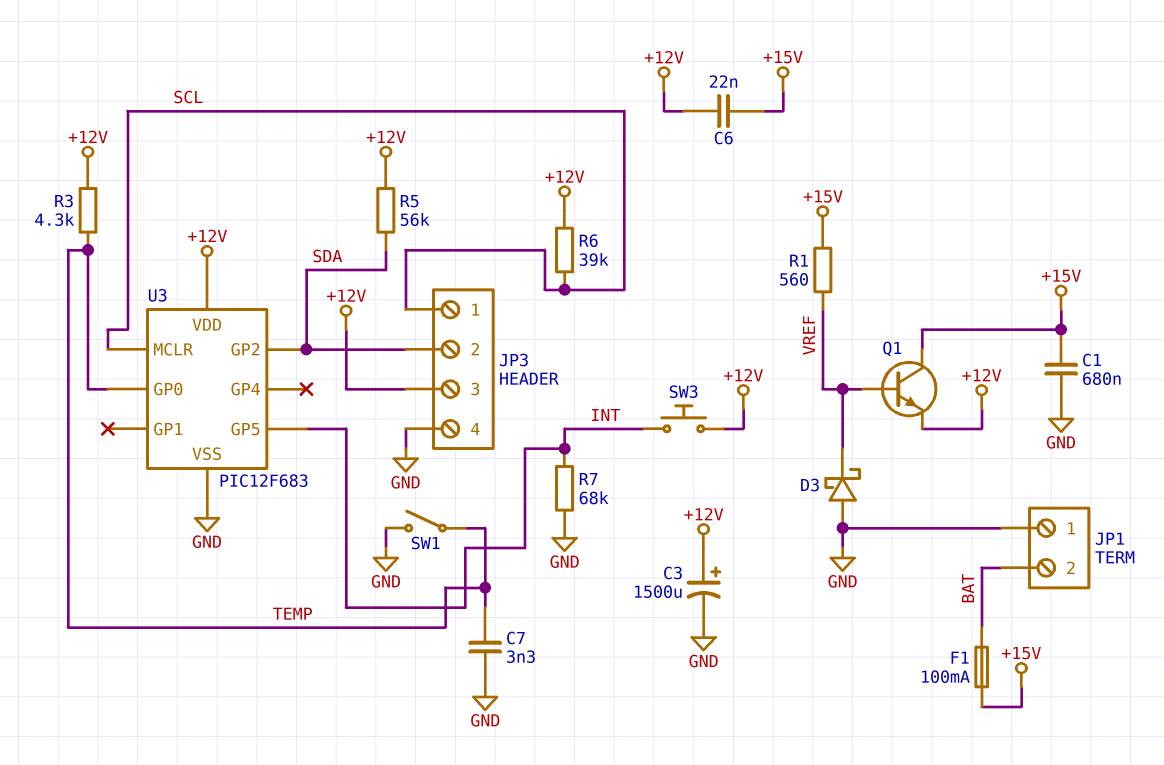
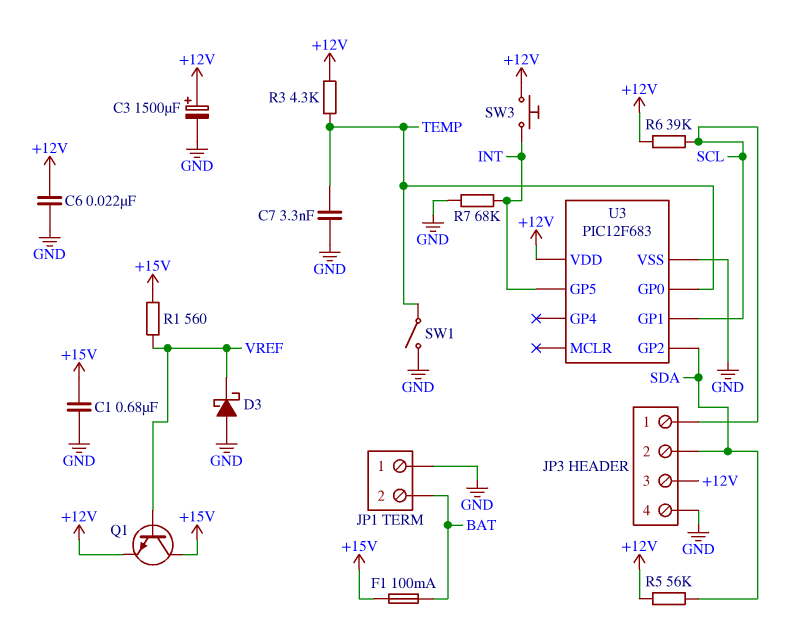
C6: 22nF (+12V, +15V) -> 22nF (+12V, GND)
U3 pin GP1: none -> SCL
U3 pin MCLR: SCL -> none

